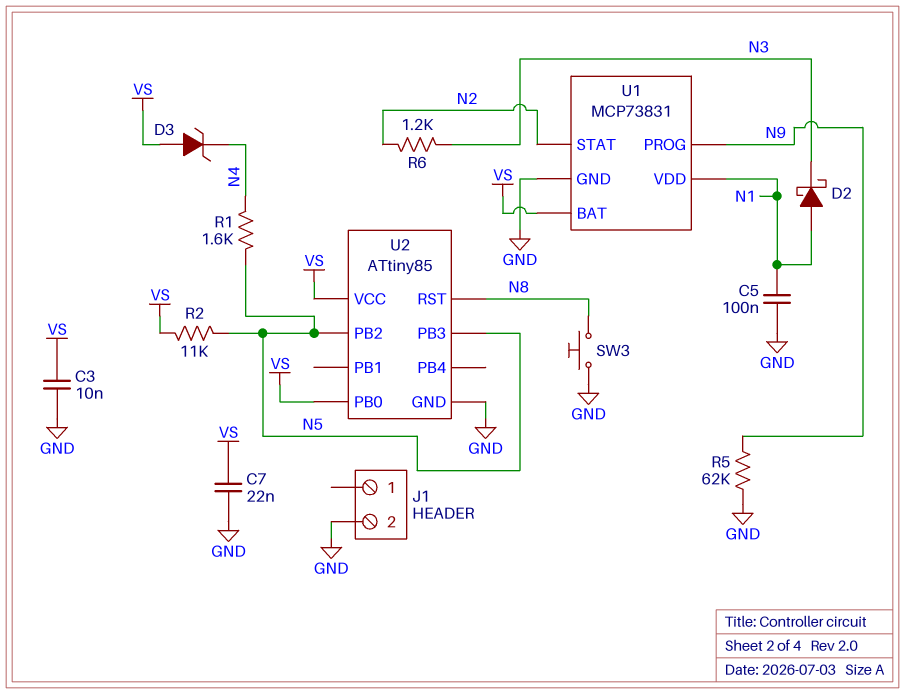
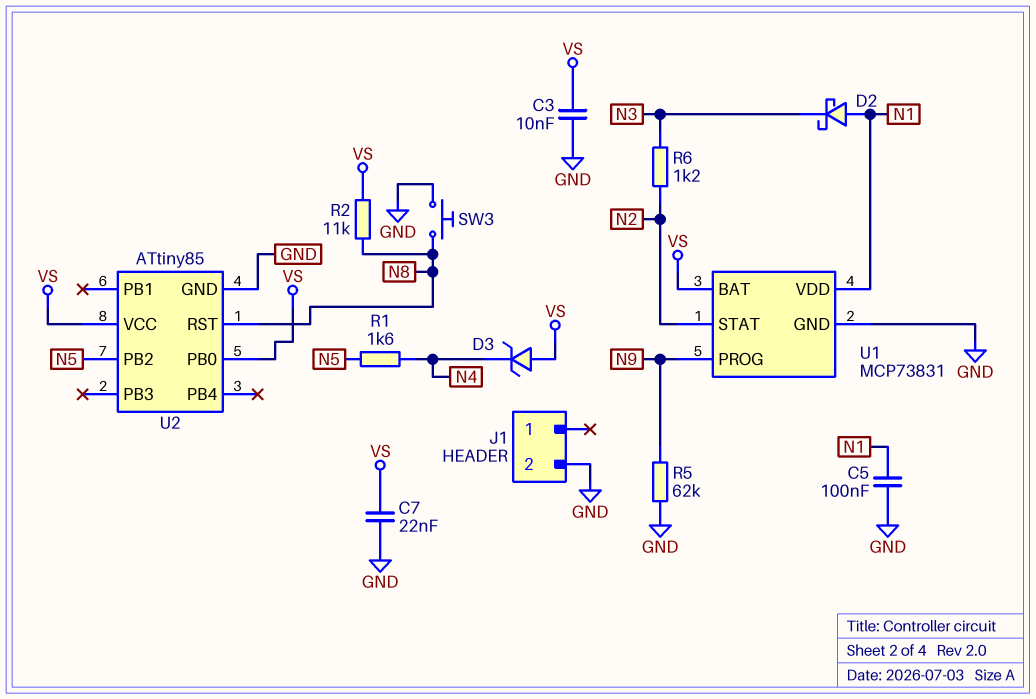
R2: 11k (N5, VS) -> 11k (N8, VS)
U2 pin PB3: N5 -> none

